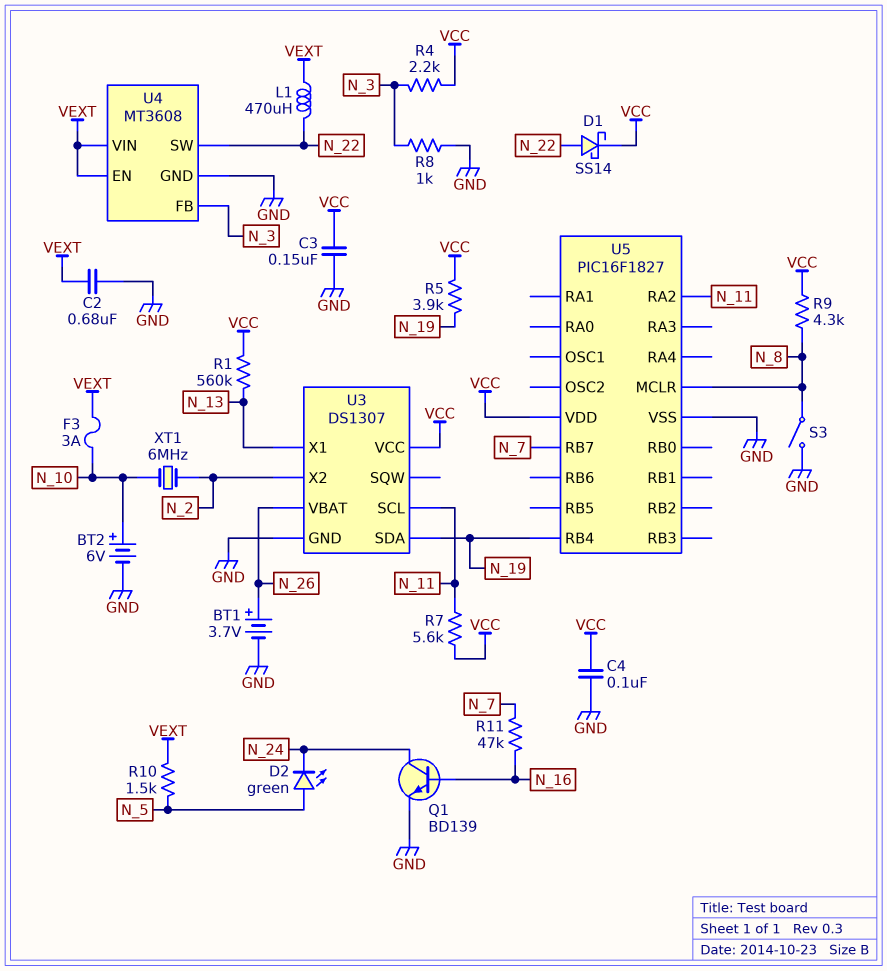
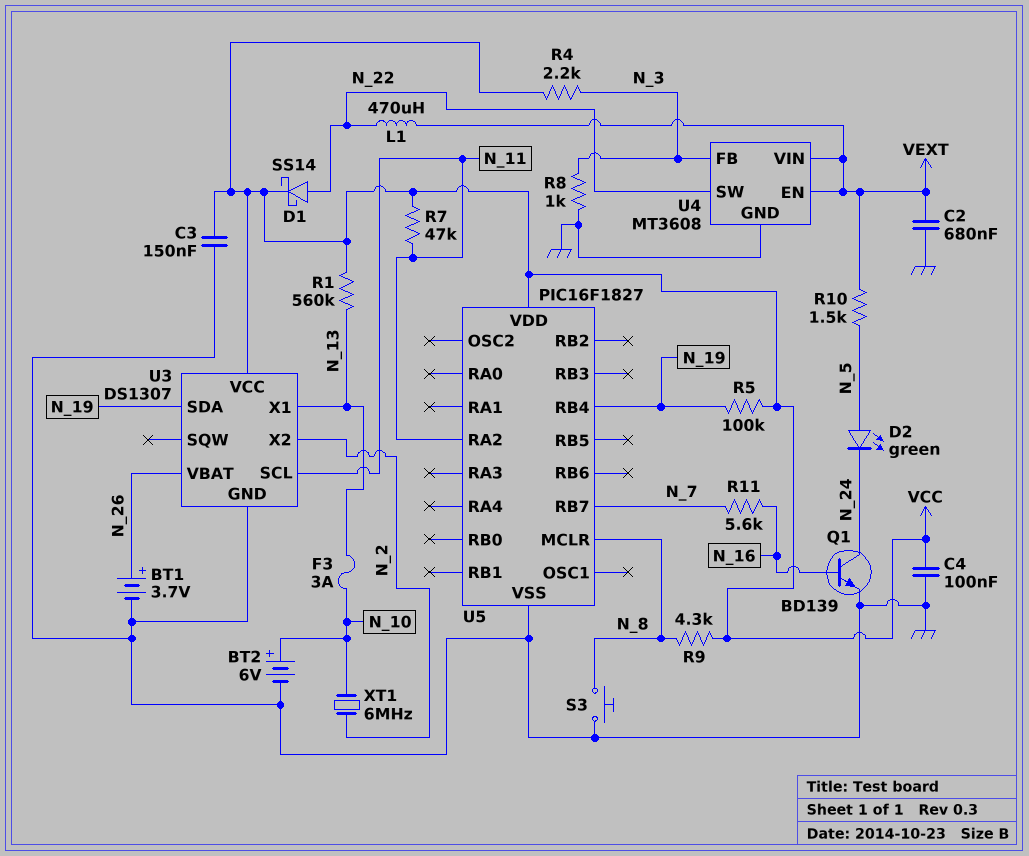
F3: 3A (N_10, VEXT) -> 3A (N_10, N_13)
R5: 3.9k (N_19, VCC) -> 100k (N_19, VCC)
R7: 5.6k (N_11, VCC) -> 47k (N_11, VCC)
R11: 47k (N_7, N_16) -> 5.6k (N_7, N_16)
S3: switch (GND, N_8) -> button (GND, N_8)

